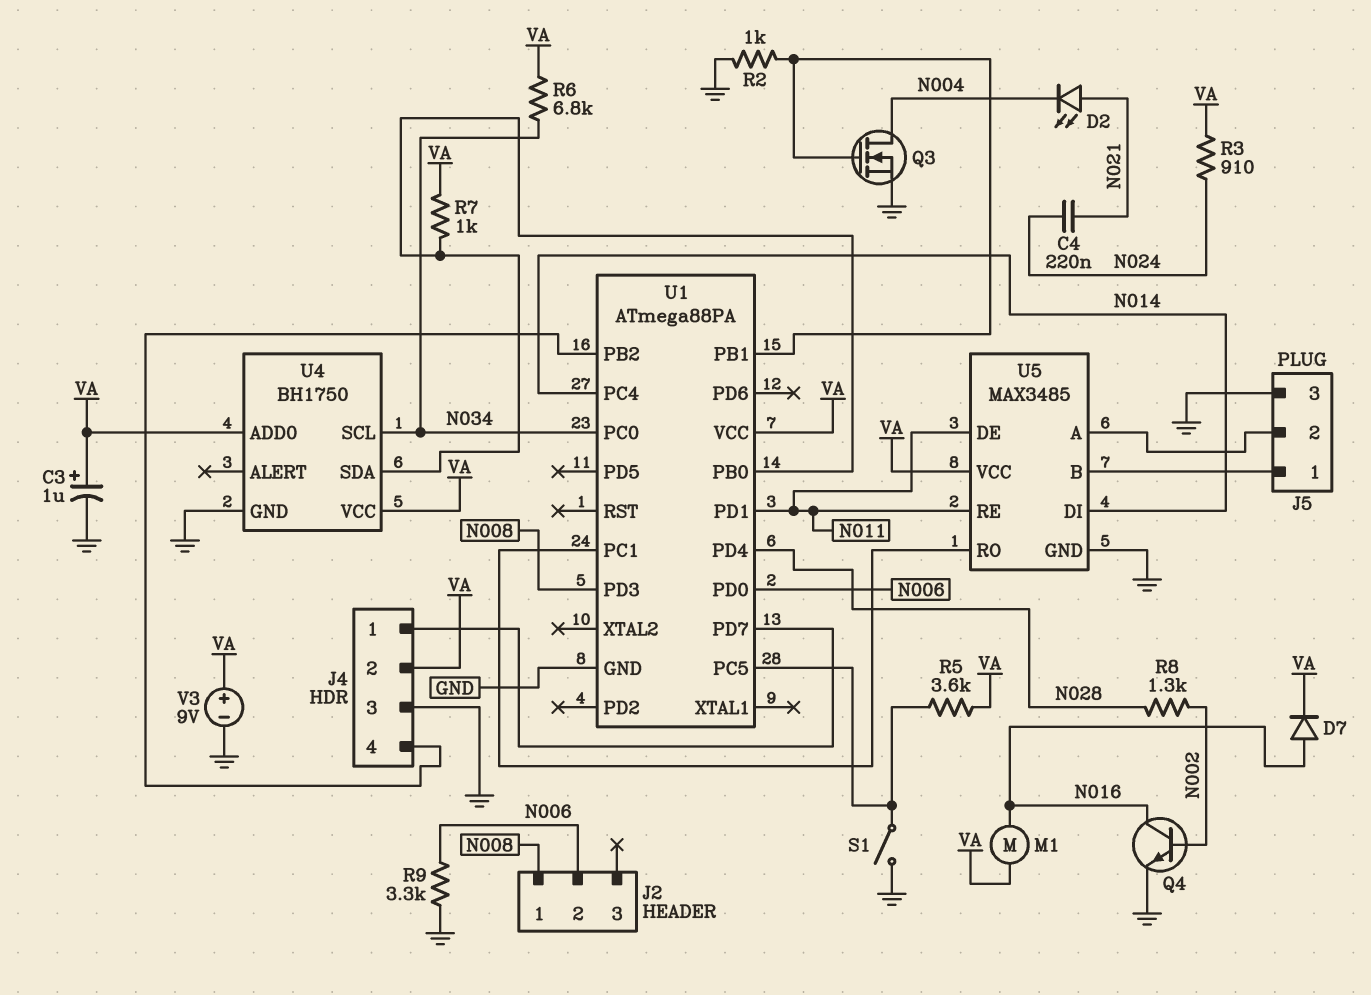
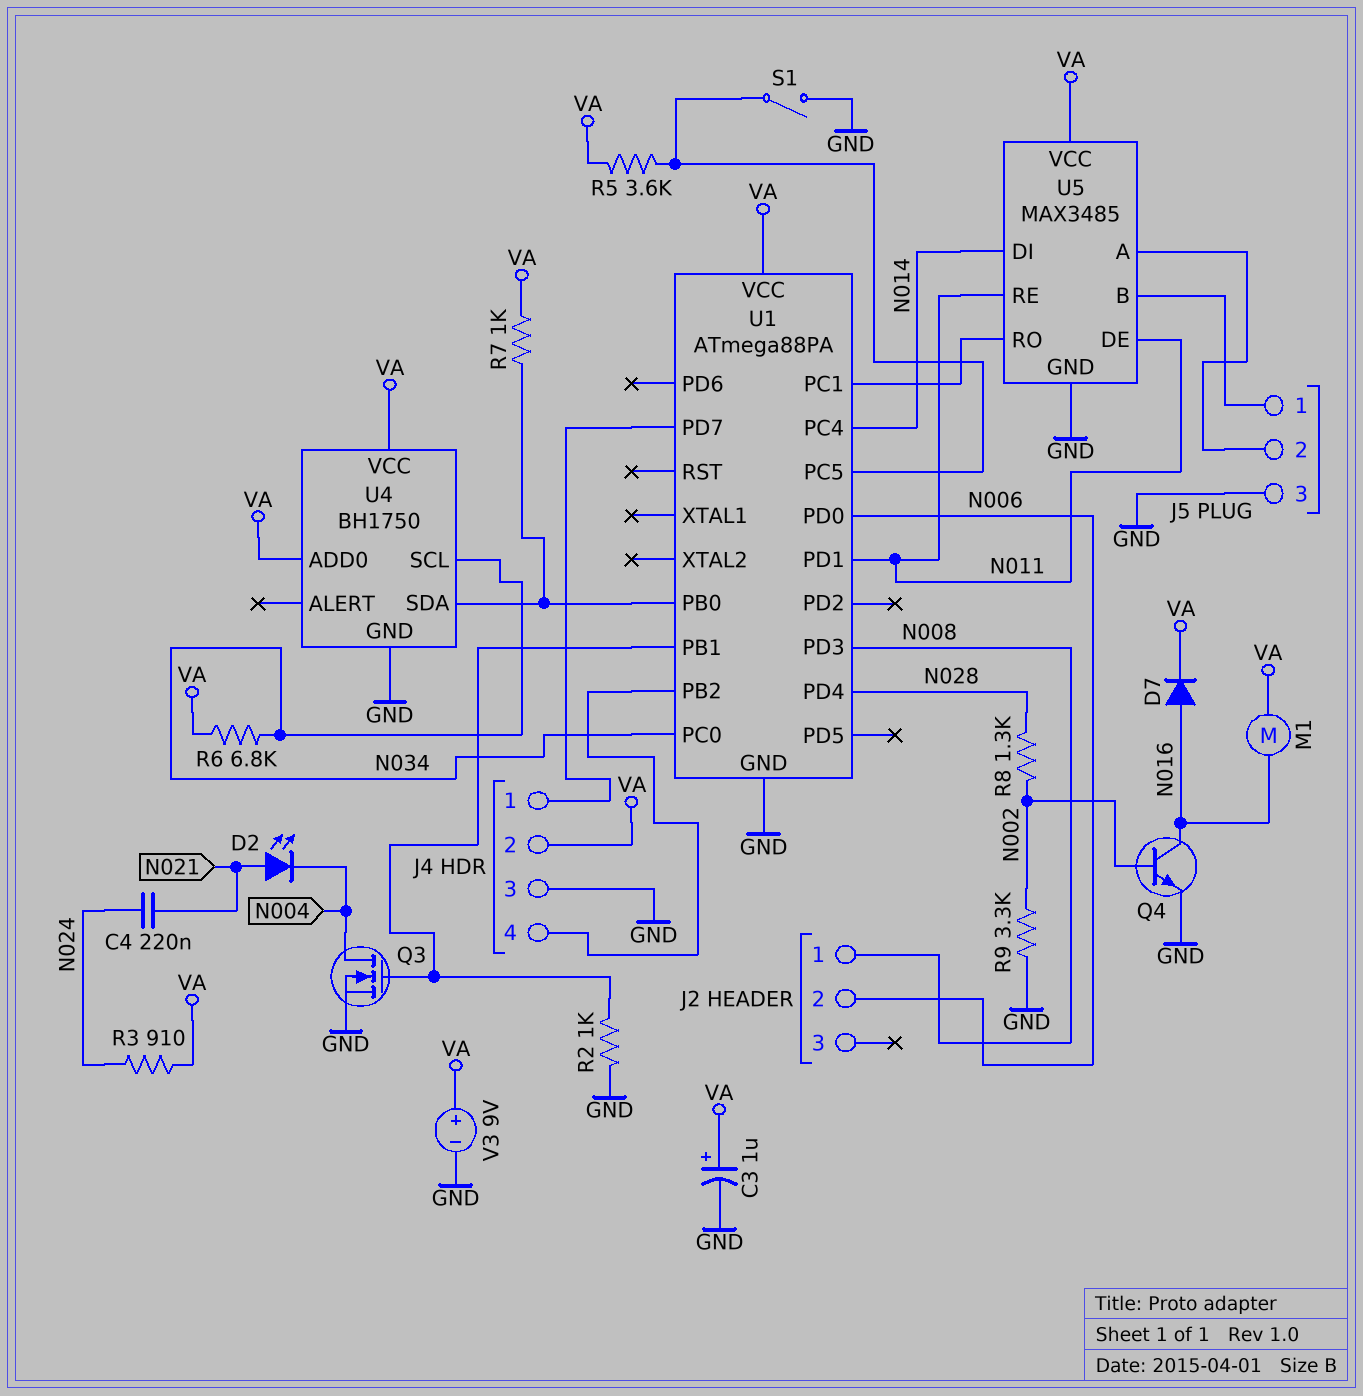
R9: 3.3k (GND, N006) -> 3.3k (GND, N002)

